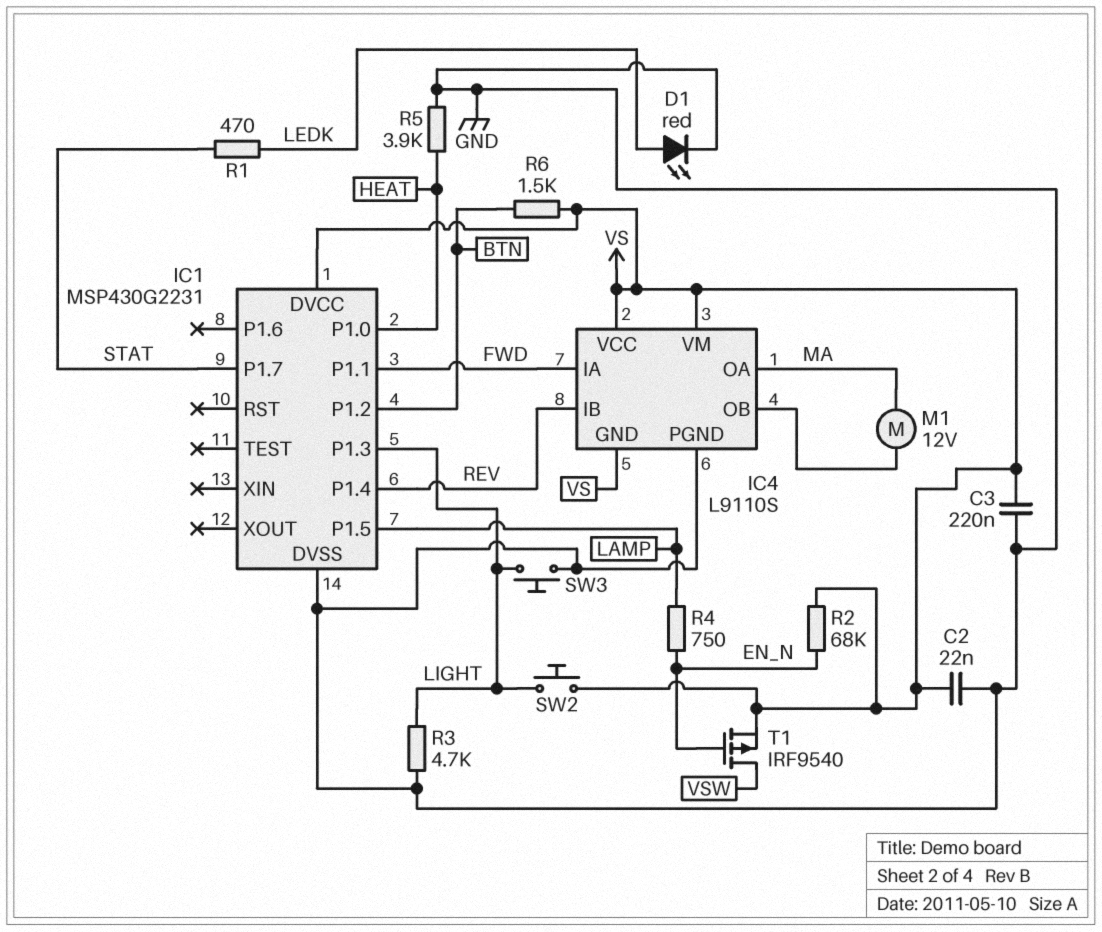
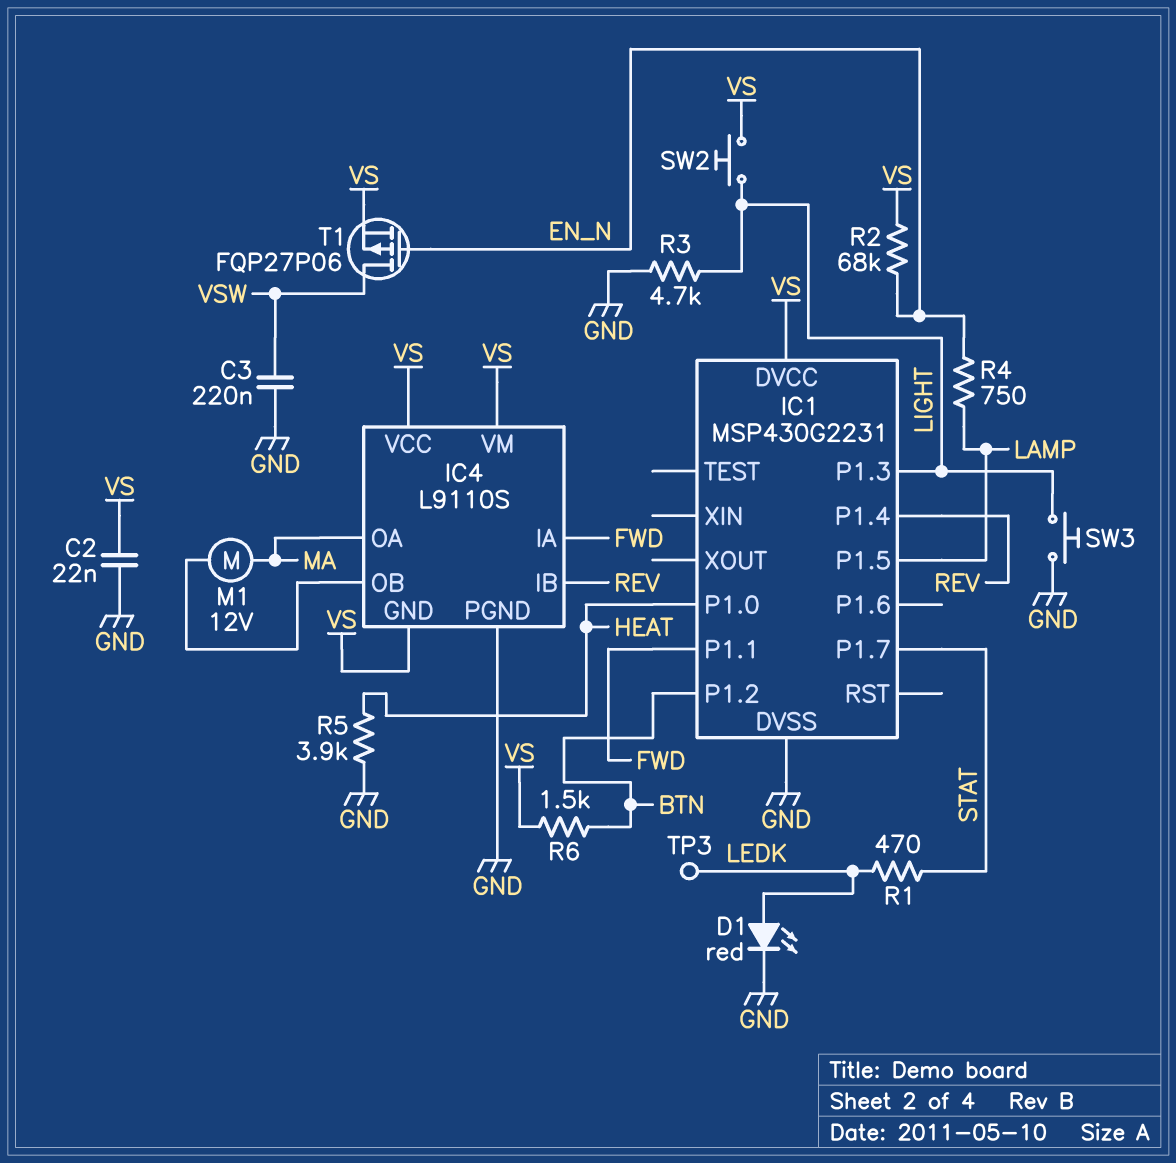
C3: 220nF (GND, VS) -> 220nF (GND, VSW)
T1: PMOS IRF9540 (G EN_N, D VSW, S VS) -> PMOS FQP27P06 (G EN_N, D VSW, S VS)
TP3: none -> test point (LEDK)

